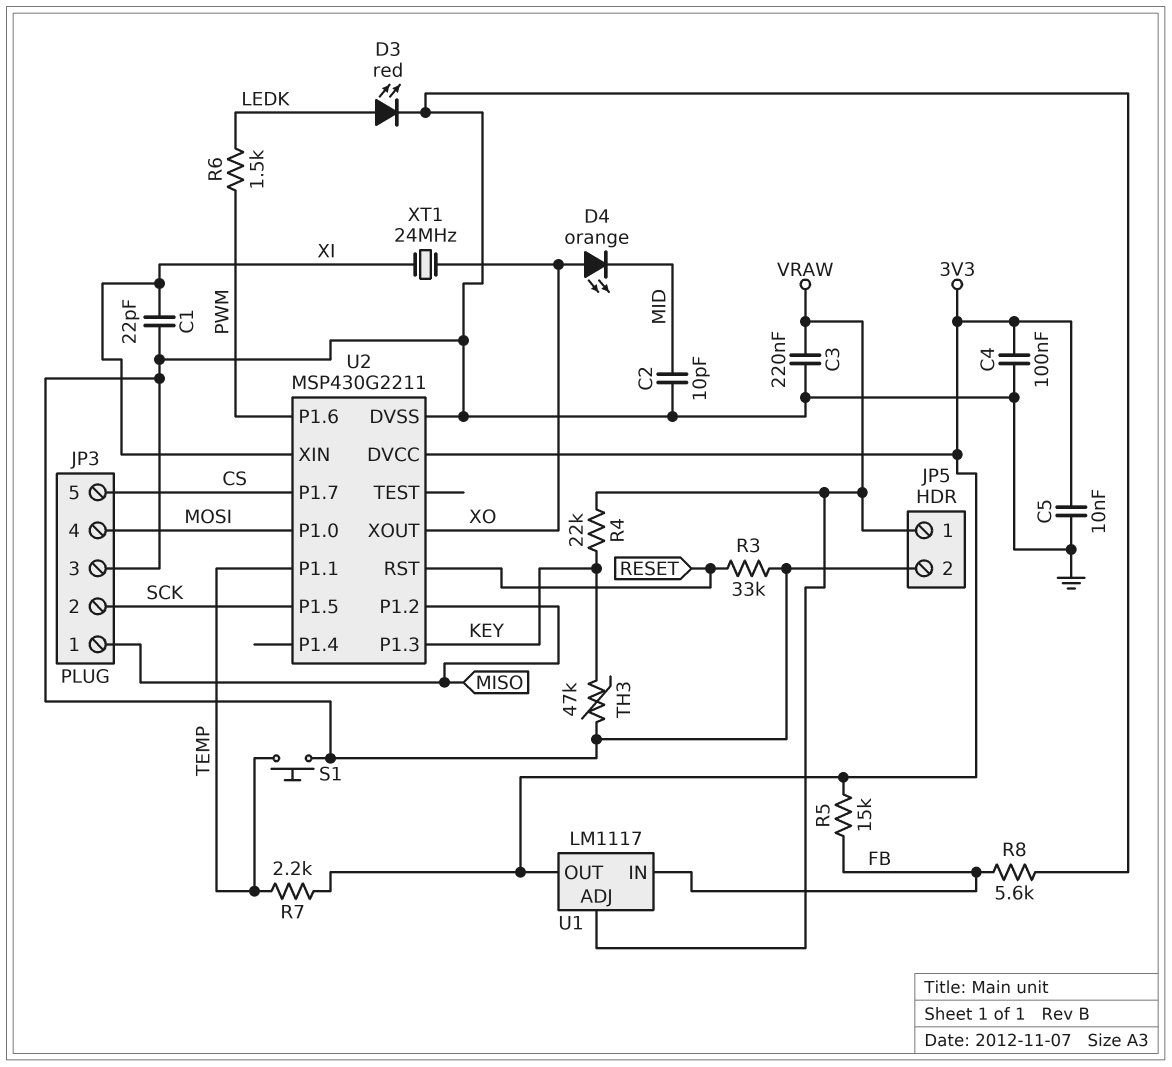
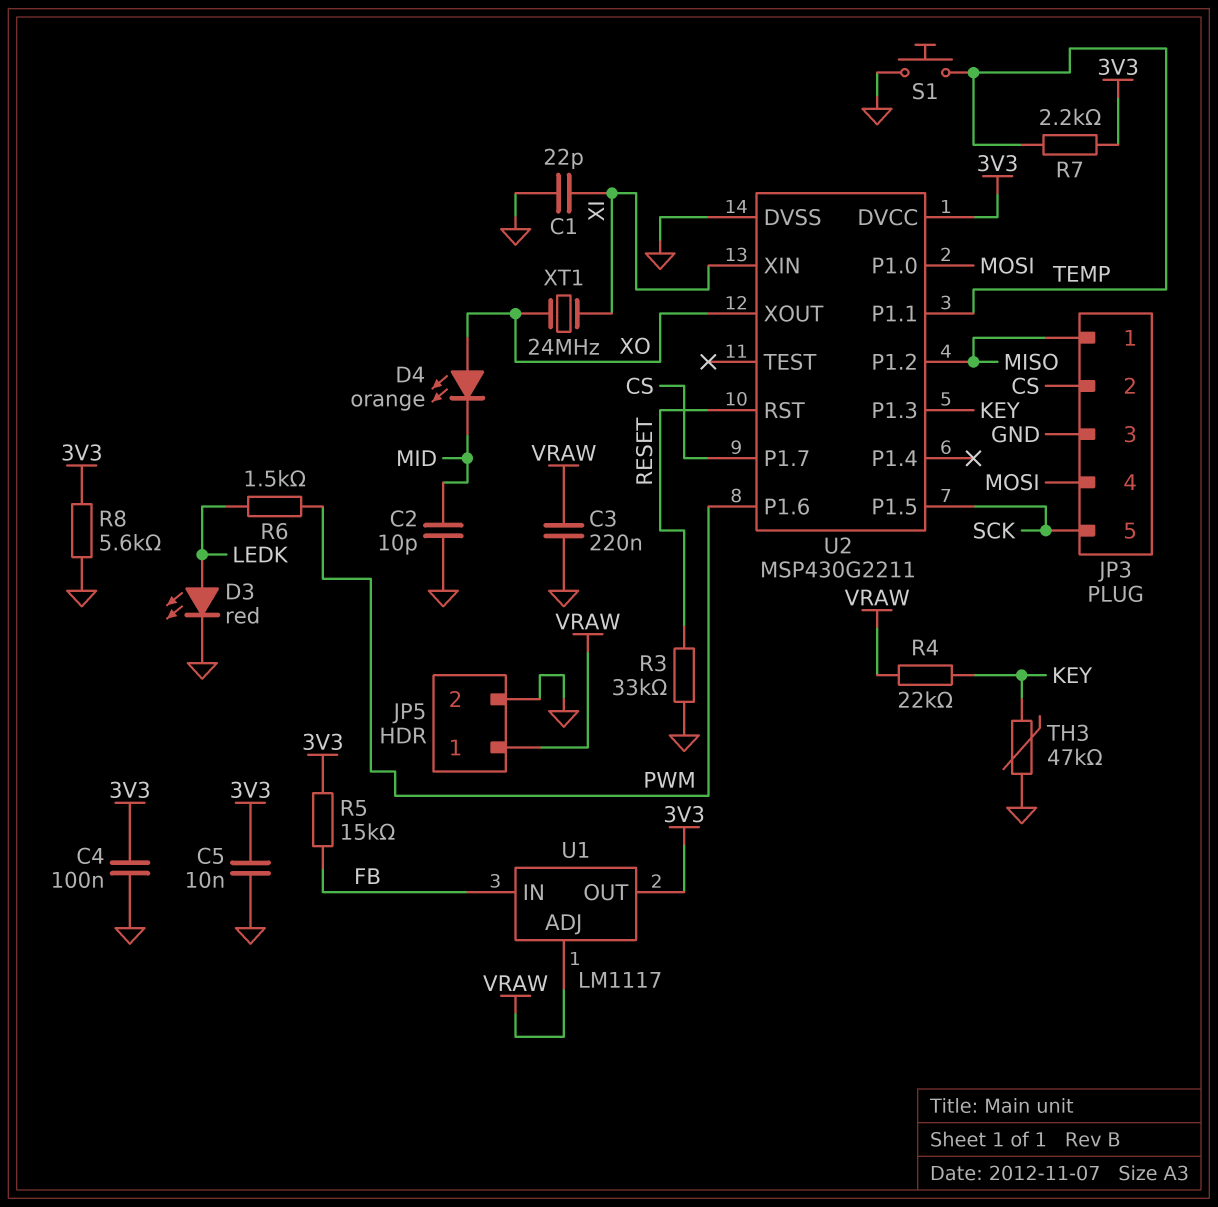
JP3 pin 2: SCK -> CS
JP3 pin 5: CS -> SCK
R8: 5.6k (FB, GND) -> 5.6k (3V3, GND)

